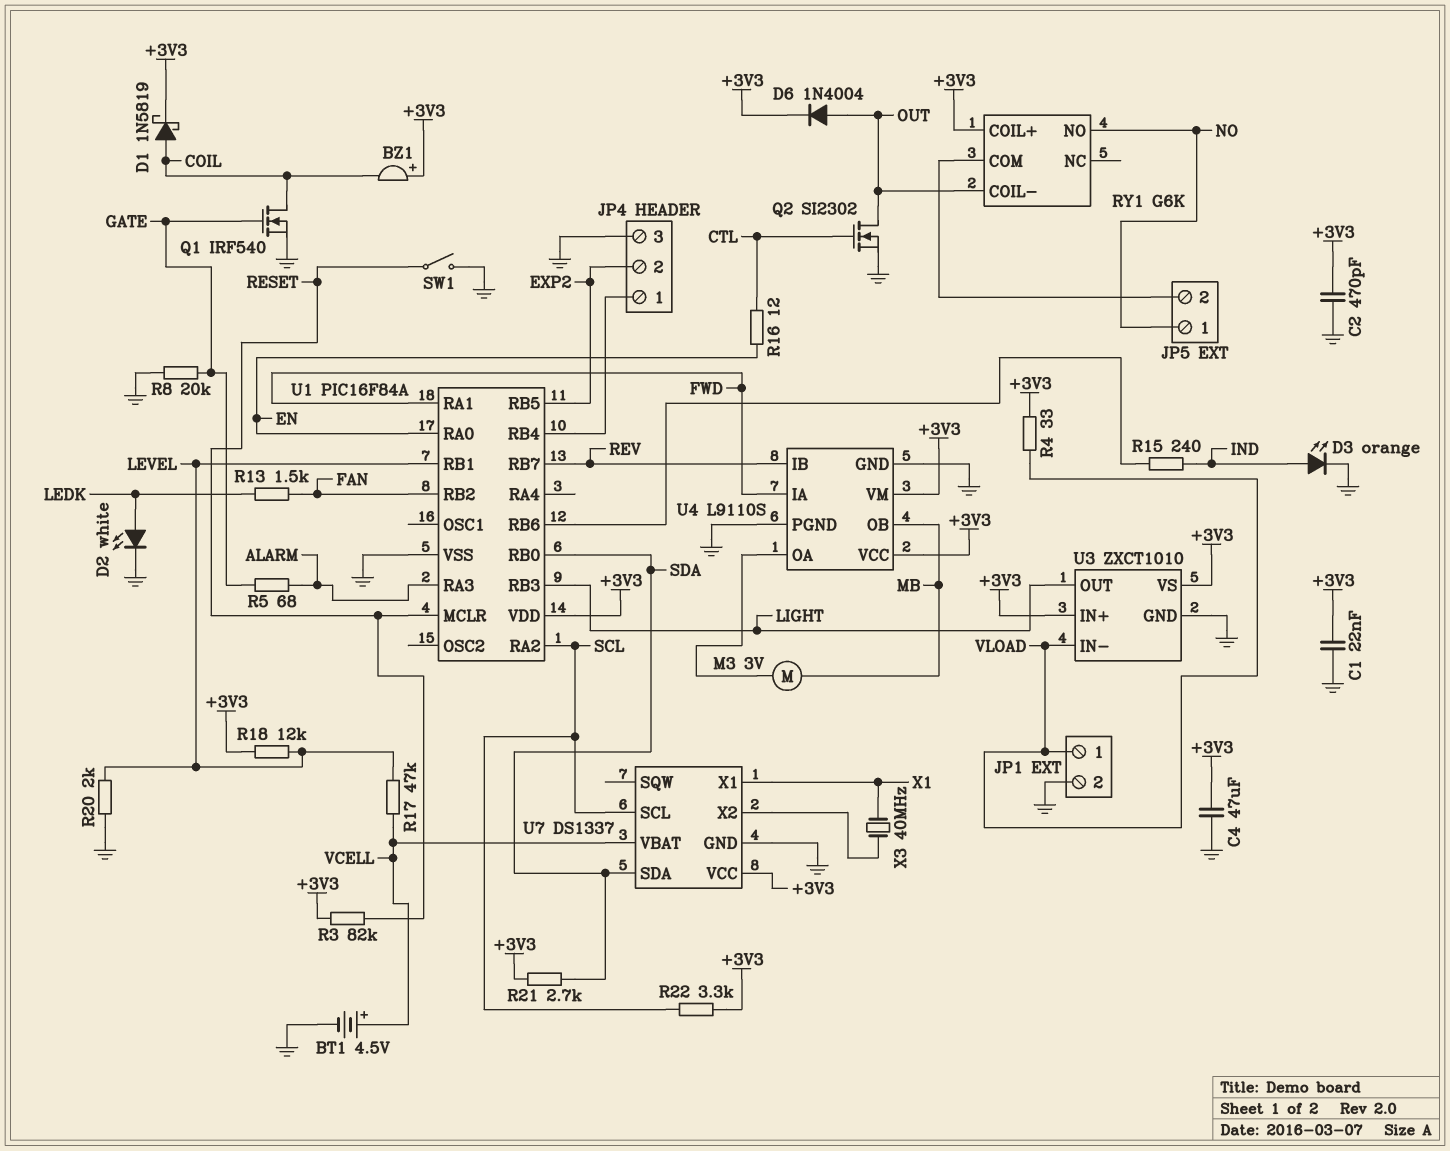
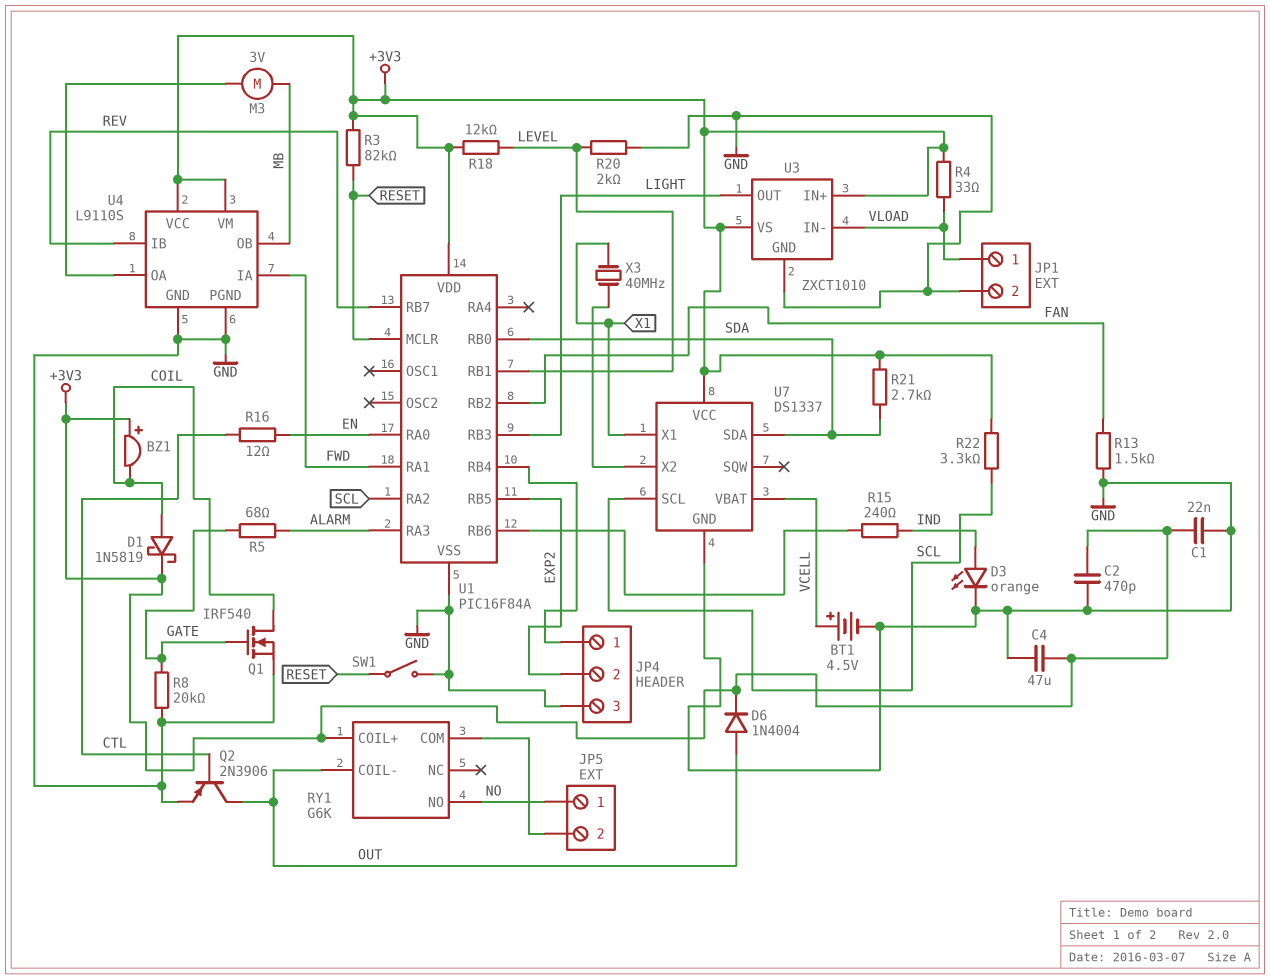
D2: LED white (A LEDK, K GND) -> none
Q2: NMOS SI2302 (G CTL, D OUT, S GND) -> PNP 2N3906 (B CTL, C OUT, E GND)
R13: 1.5k (FAN, LEDK) -> 1.5k (FAN, GND)
R17: 47k (LEVEL, VCELL) -> none

